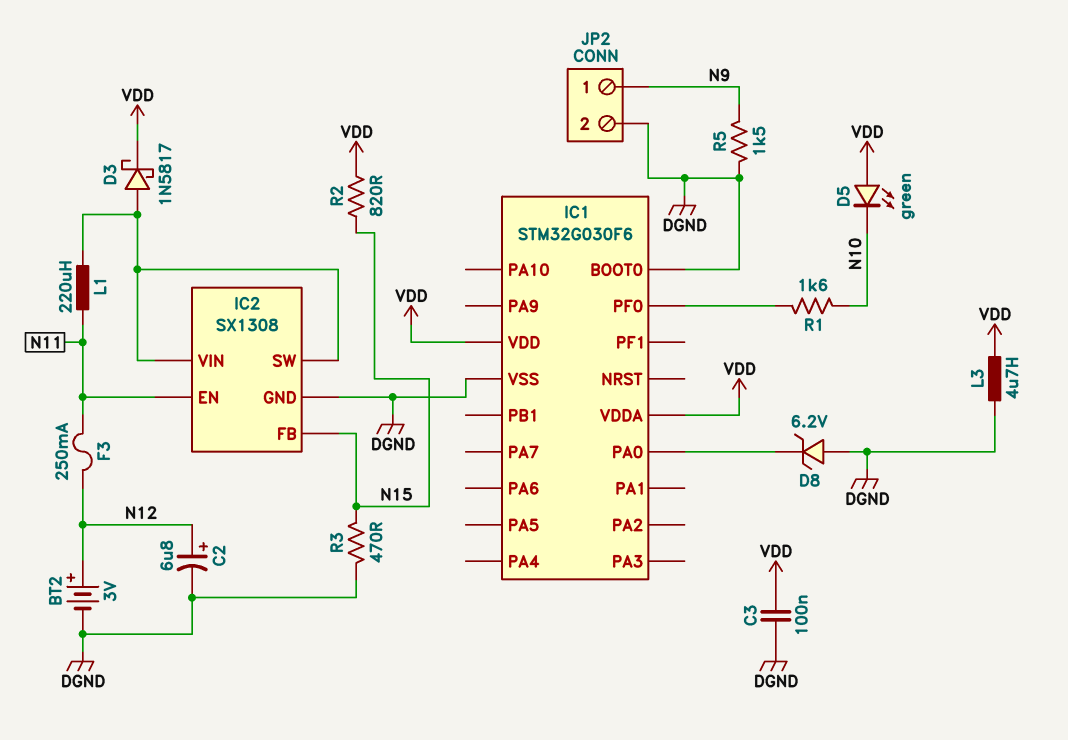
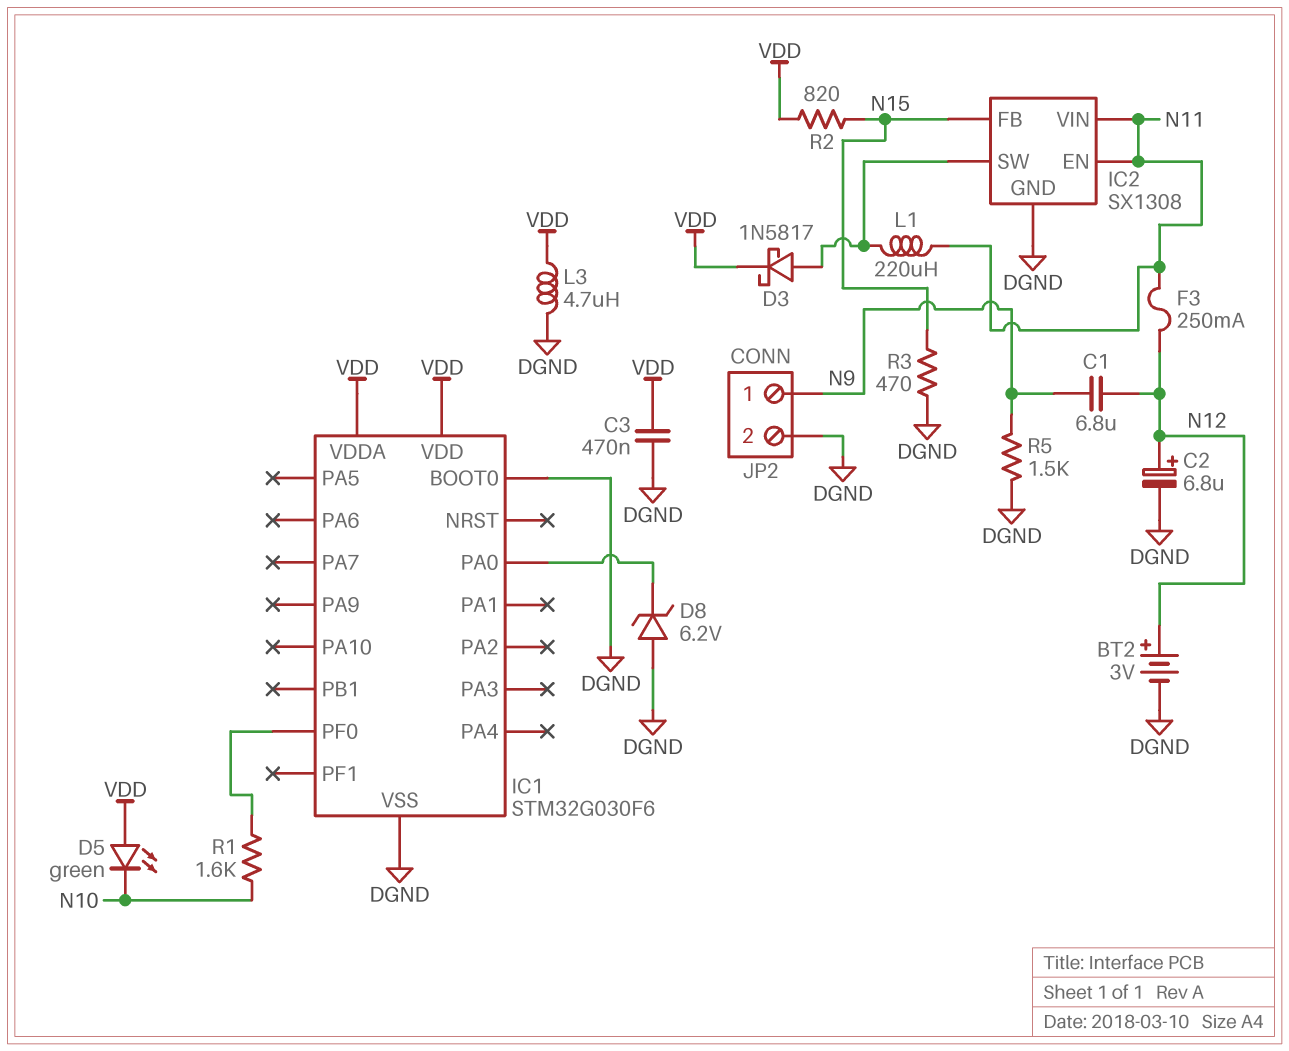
C1: none -> 6.8uF (N9, N12)
C3: 100nF (DGND, VDD) -> 470nF (DGND, VDD)
IC2 pin VIN: IC2/SW -> N11

